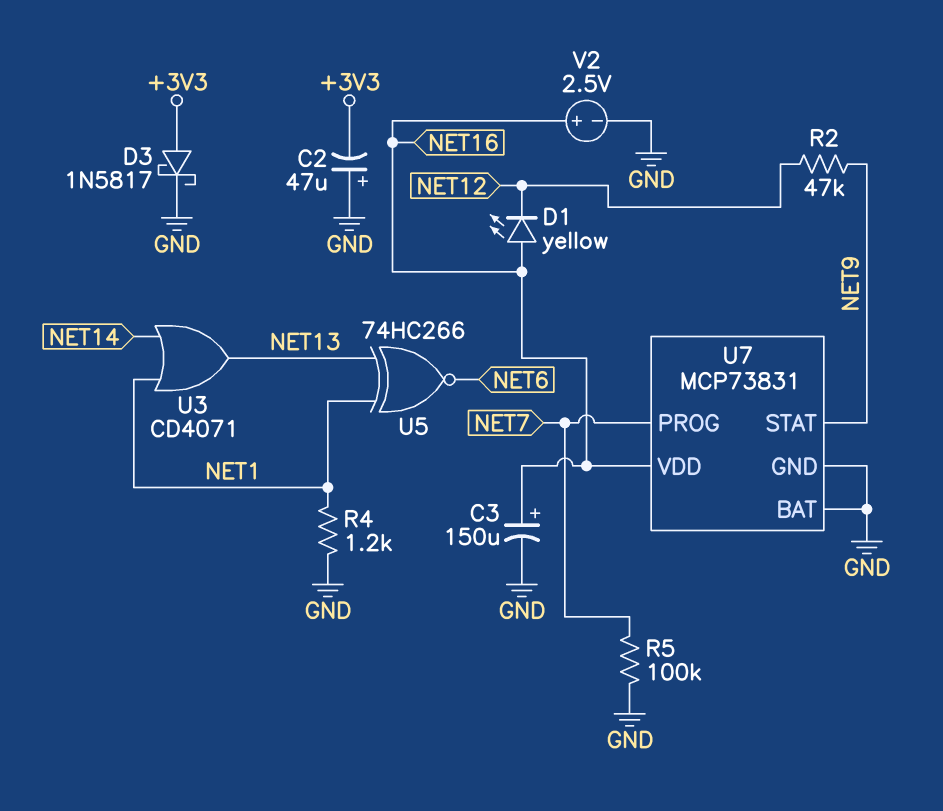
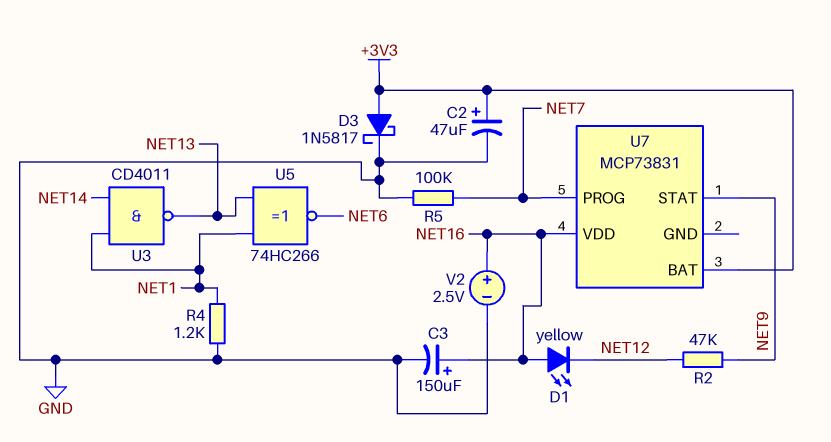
C2: 47uF (plus GND, minus +3V3) -> 47uF (plus +3V3, minus GND)
U3: OR CD4071 (in NET1, in NET14, out NET13) -> NAND CD4011 (in NET1, in NET14, out NET13)
U7 pin BAT: GND -> +3V3
U7 pin GND: GND -> none

